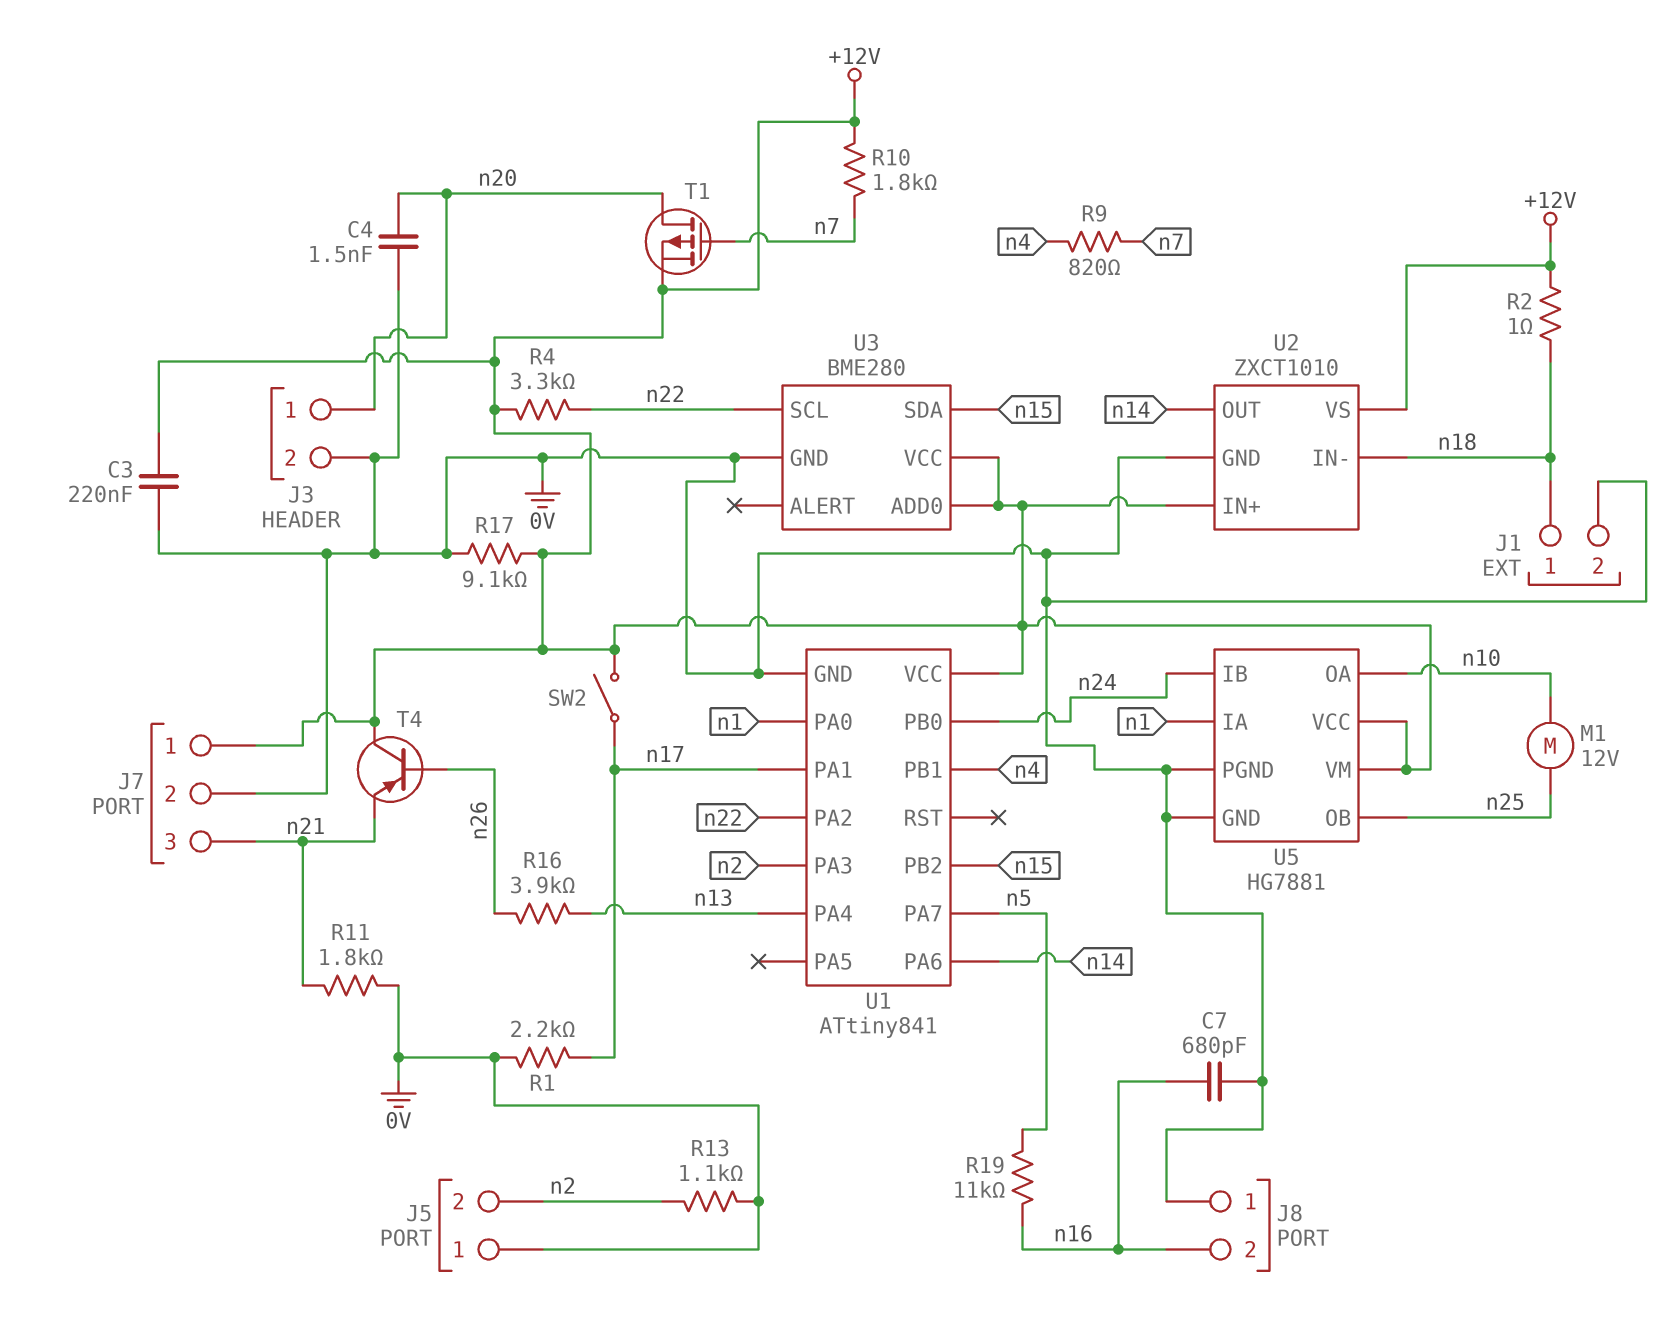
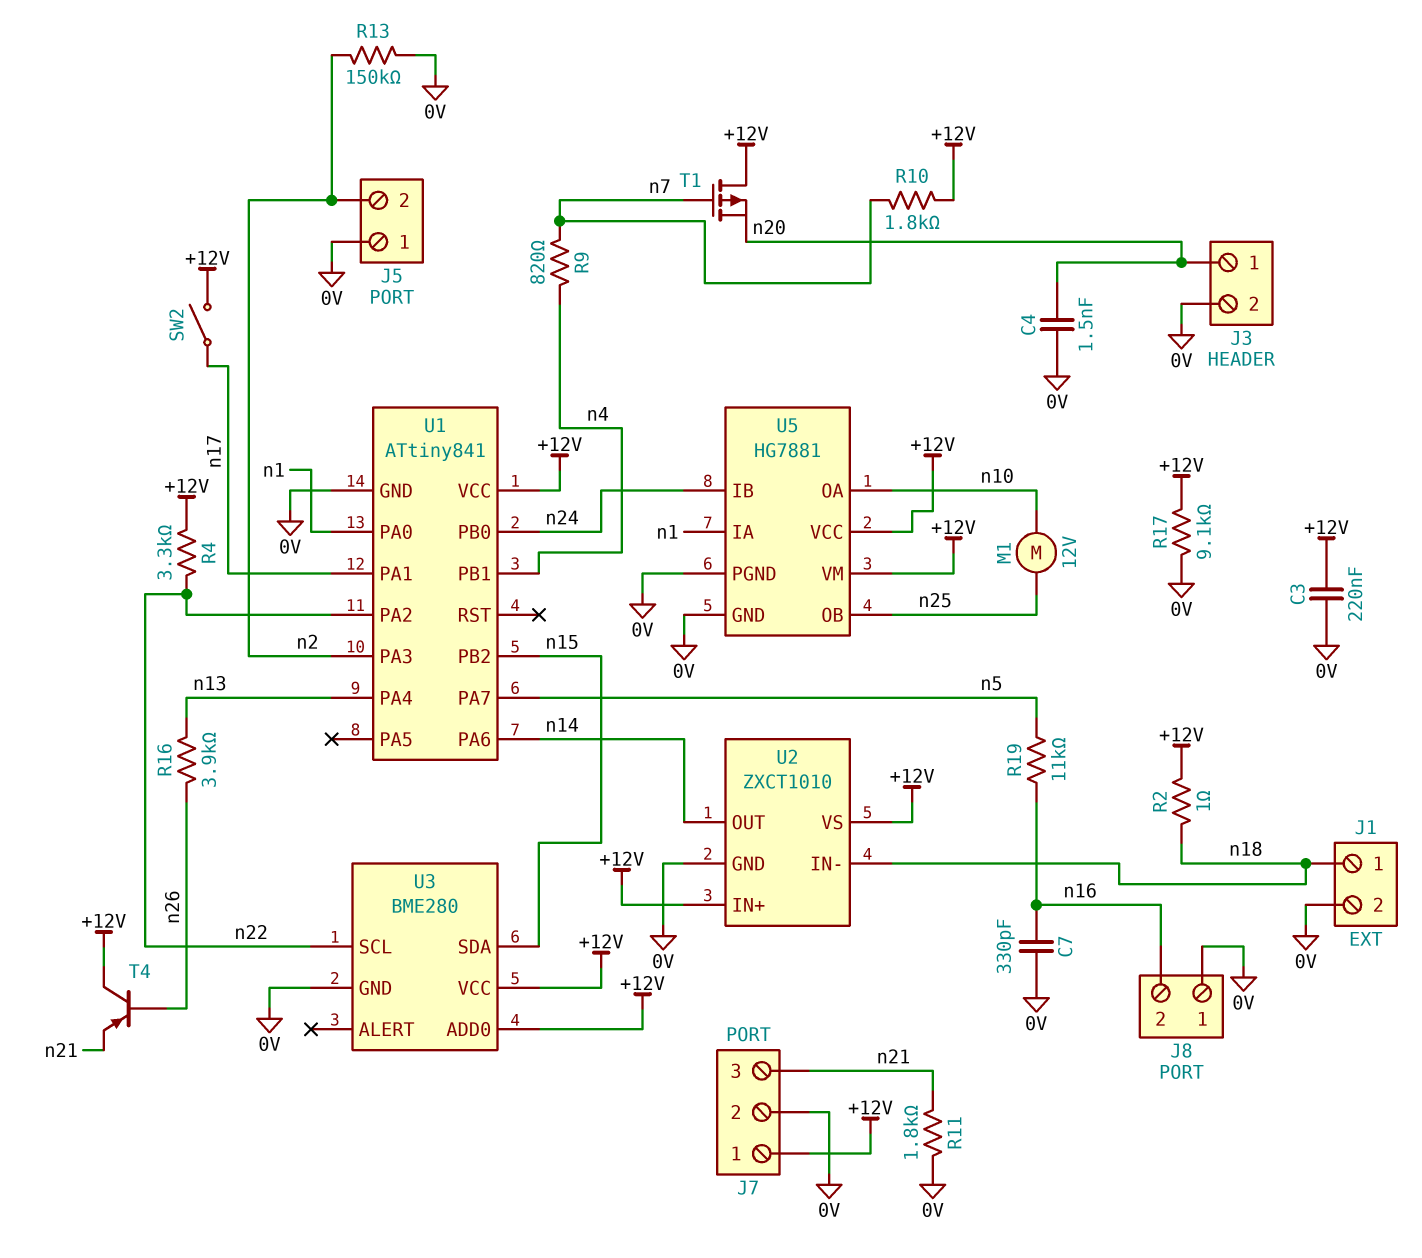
C7: 680pF (0V, n16) -> 330pF (0V, n16)
R1: 2.2k (0V, n17) -> none
R13: 1.1k (0V, n2) -> 150k (0V, n2)
T1: PMOS (G n7, D n20, S +12V) -> PMOS (G n7, D +12V, S n20)

